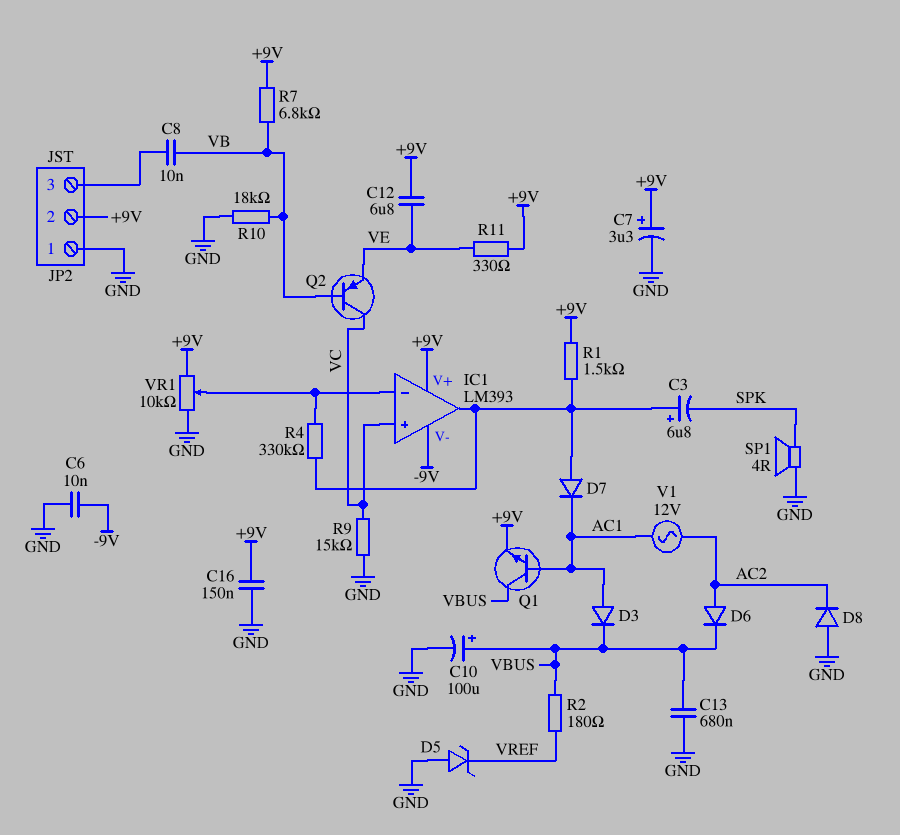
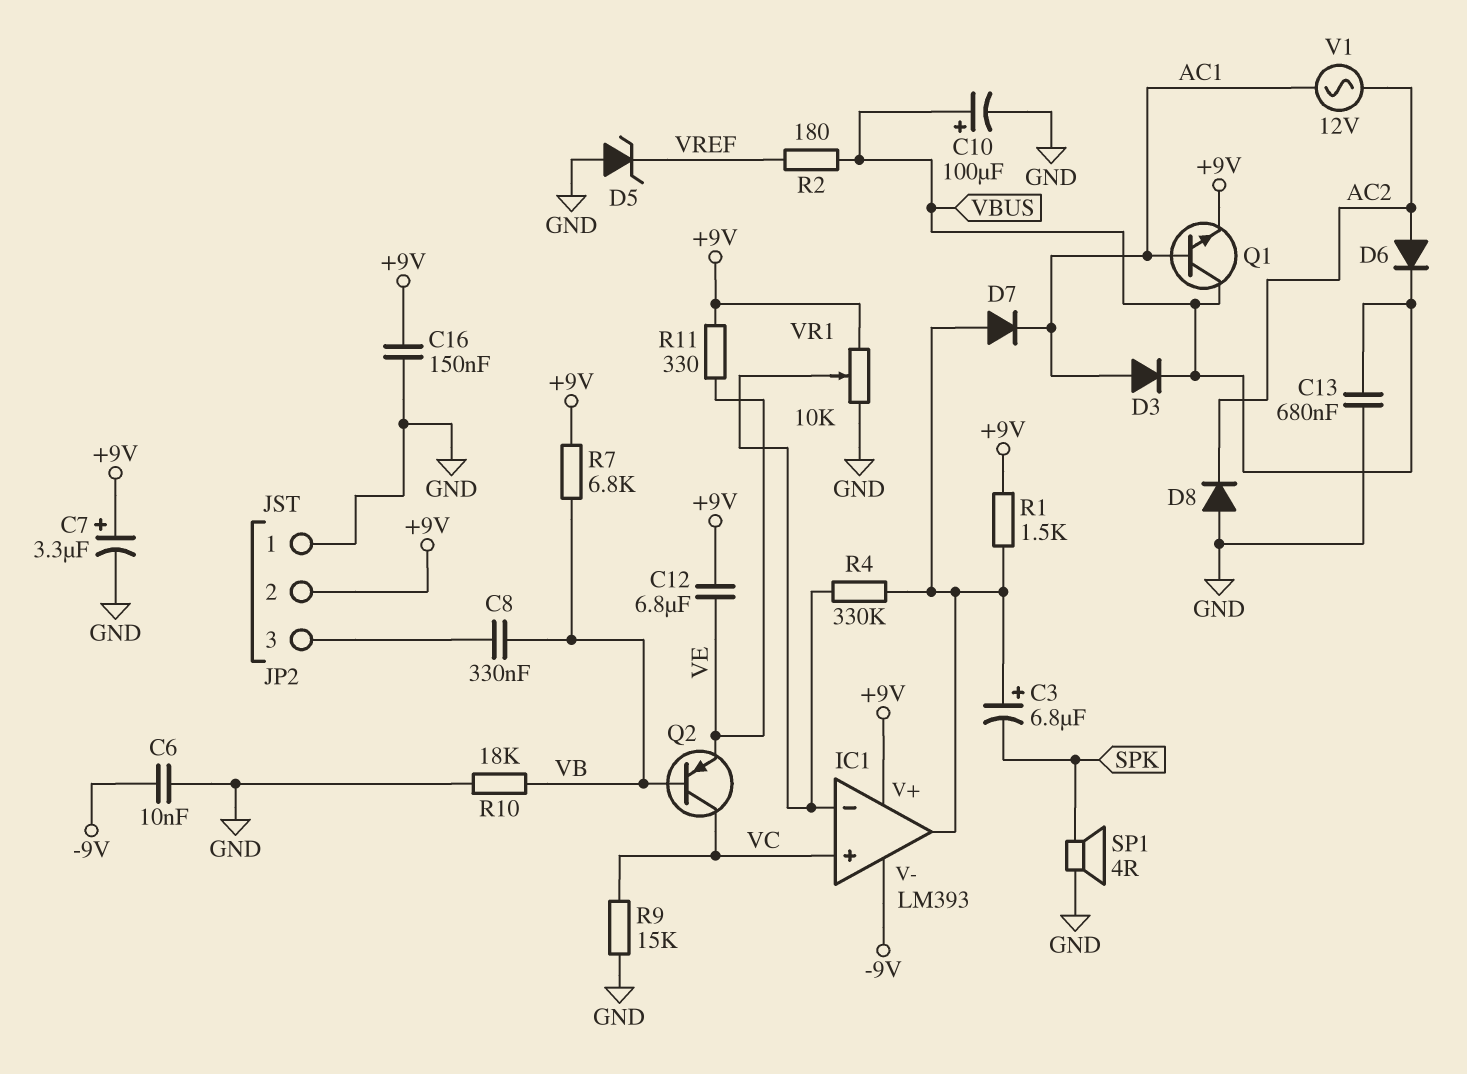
C8: 10nF (JP2/3, VB) -> 330nF (JP2/3, VB)

